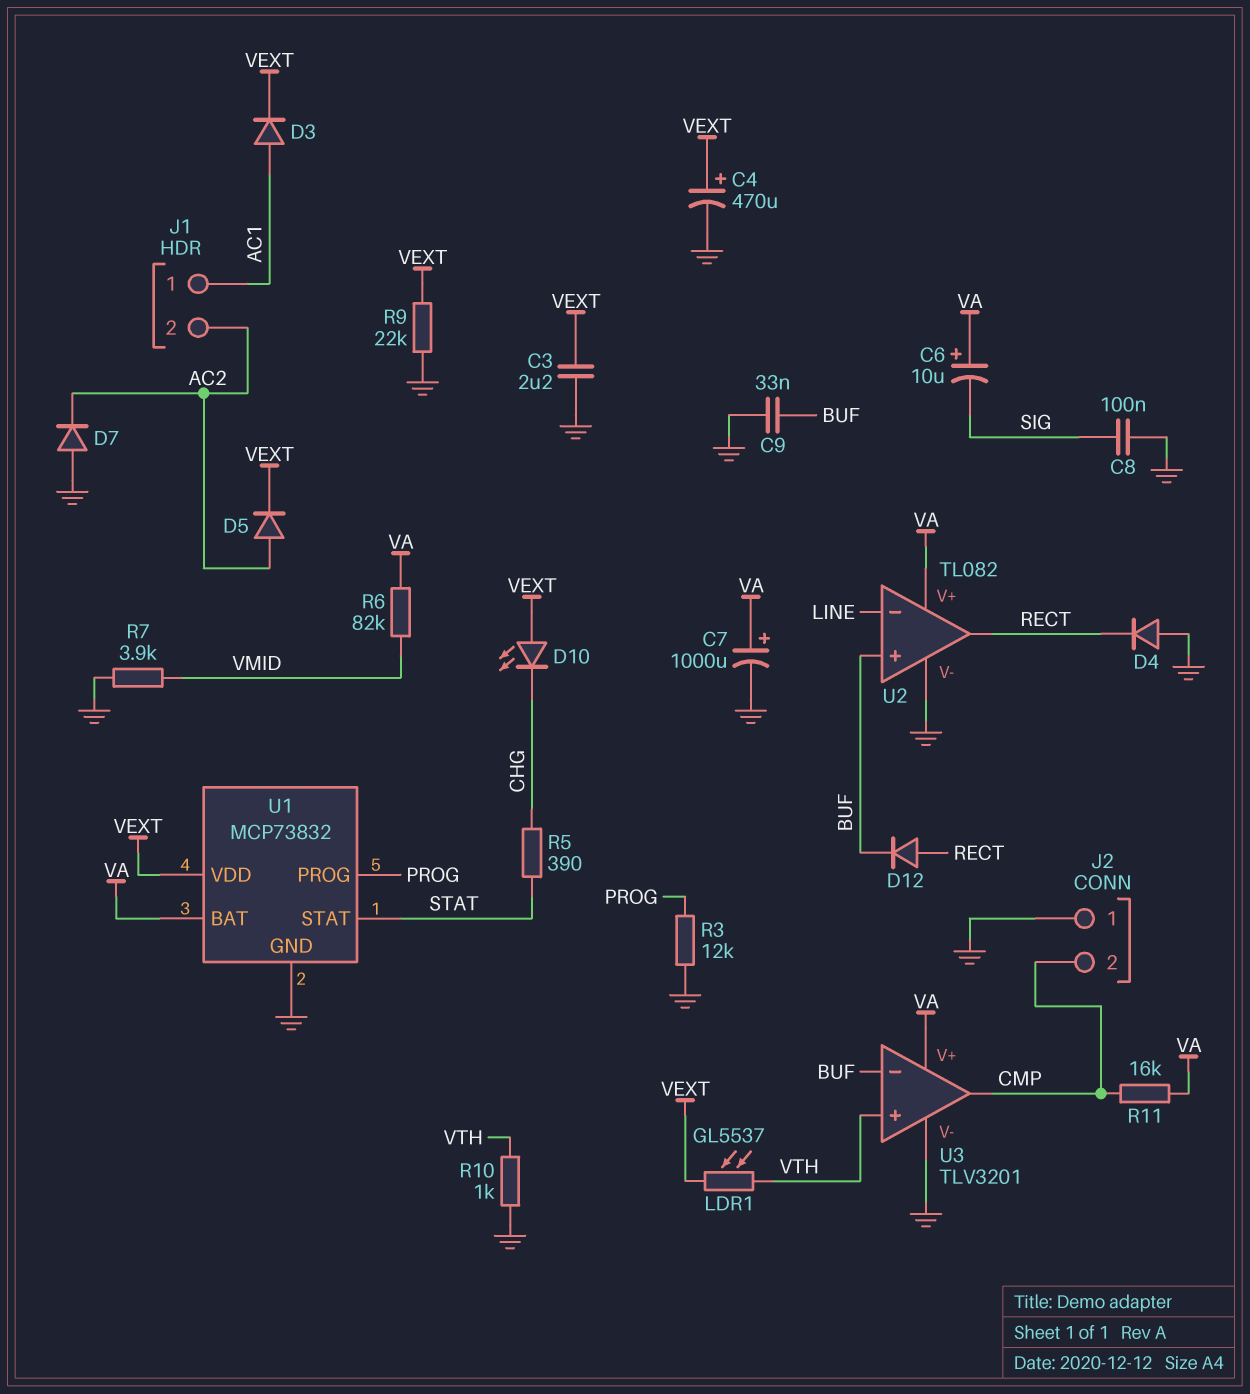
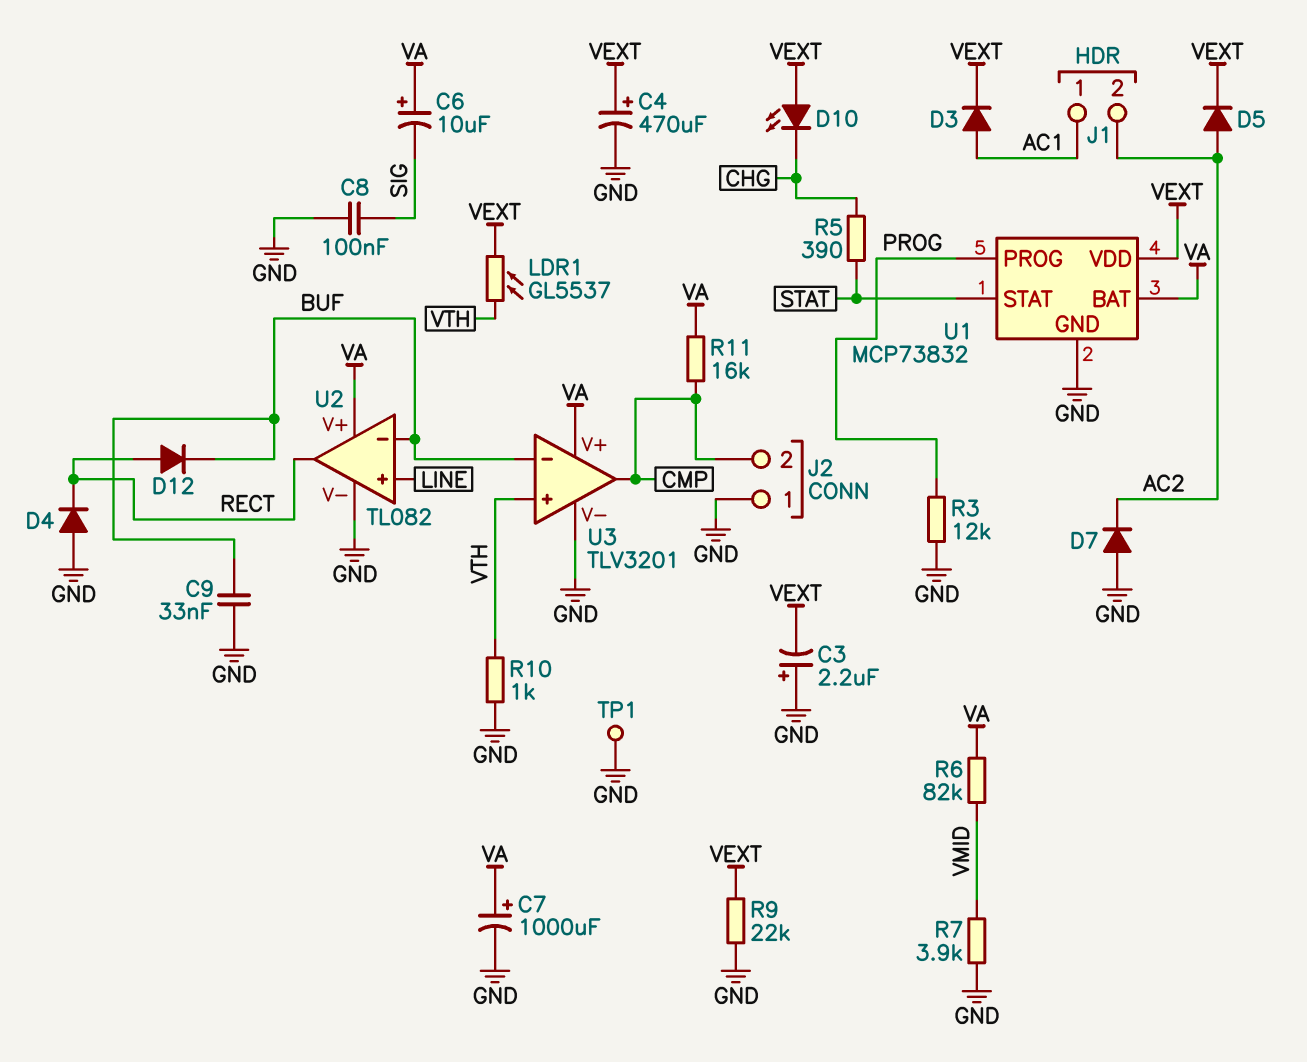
C3: 2.2uF (GND, VEXT) -> 2.2uF (plus GND, minus VEXT)
TP1: none -> test point (GND)
U2 pin in+: BUF -> LINE
U2 pin in-: LINE -> BUF

